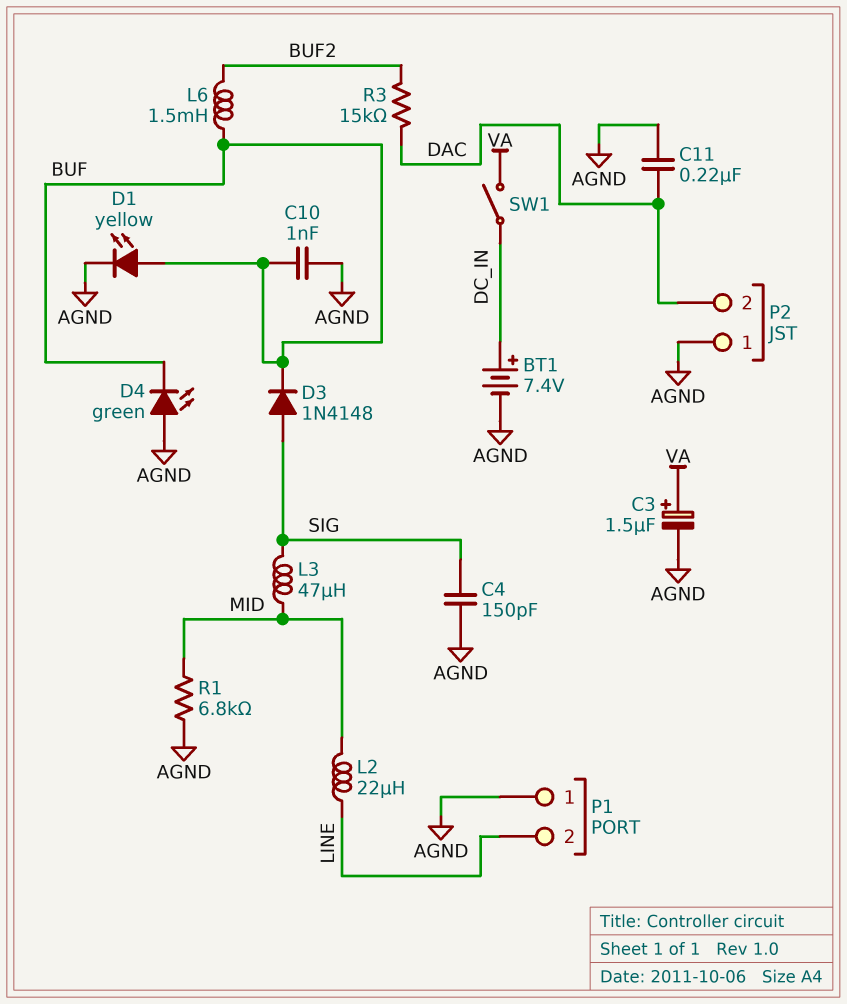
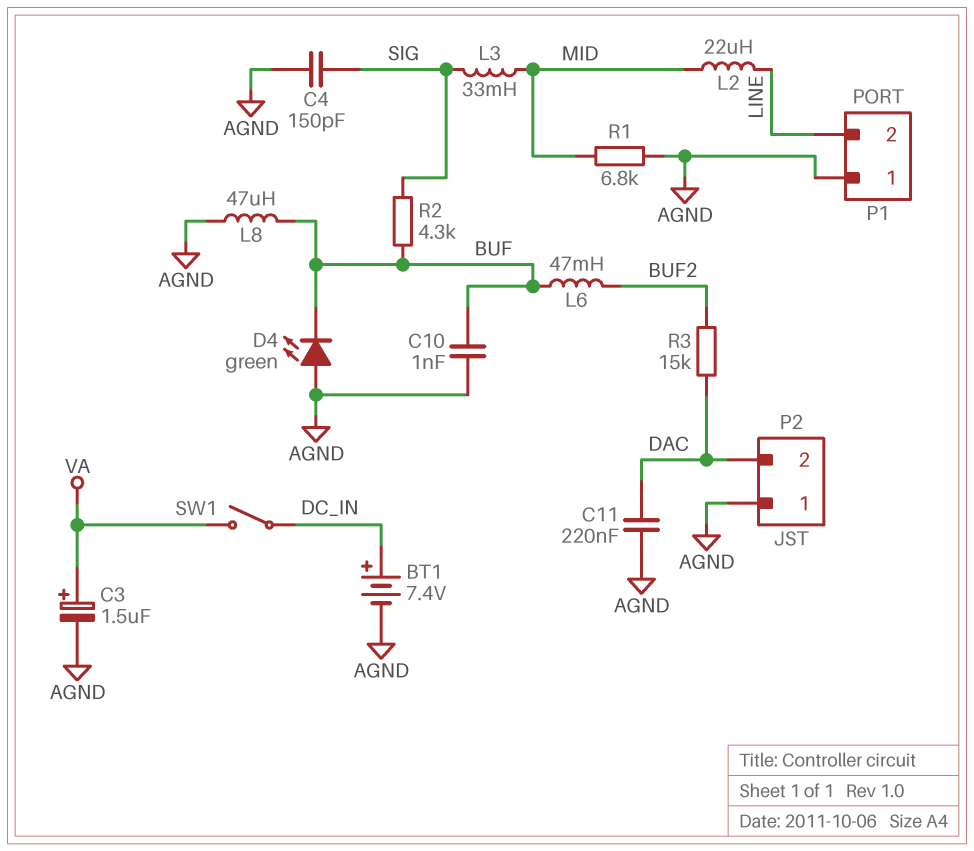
D1: LED yellow (A BUF, K AGND) -> none
D3: diode 1N4148 (A SIG, K BUF) -> none
L3: 47uH (MID, SIG) -> 33mH (MID, SIG)
L6: 1.5mH (BUF, BUF2) -> 47mH (BUF, BUF2)
L8: none -> 47uH (AGND, BUF)
R2: none -> 4.3k (BUF, SIG)

